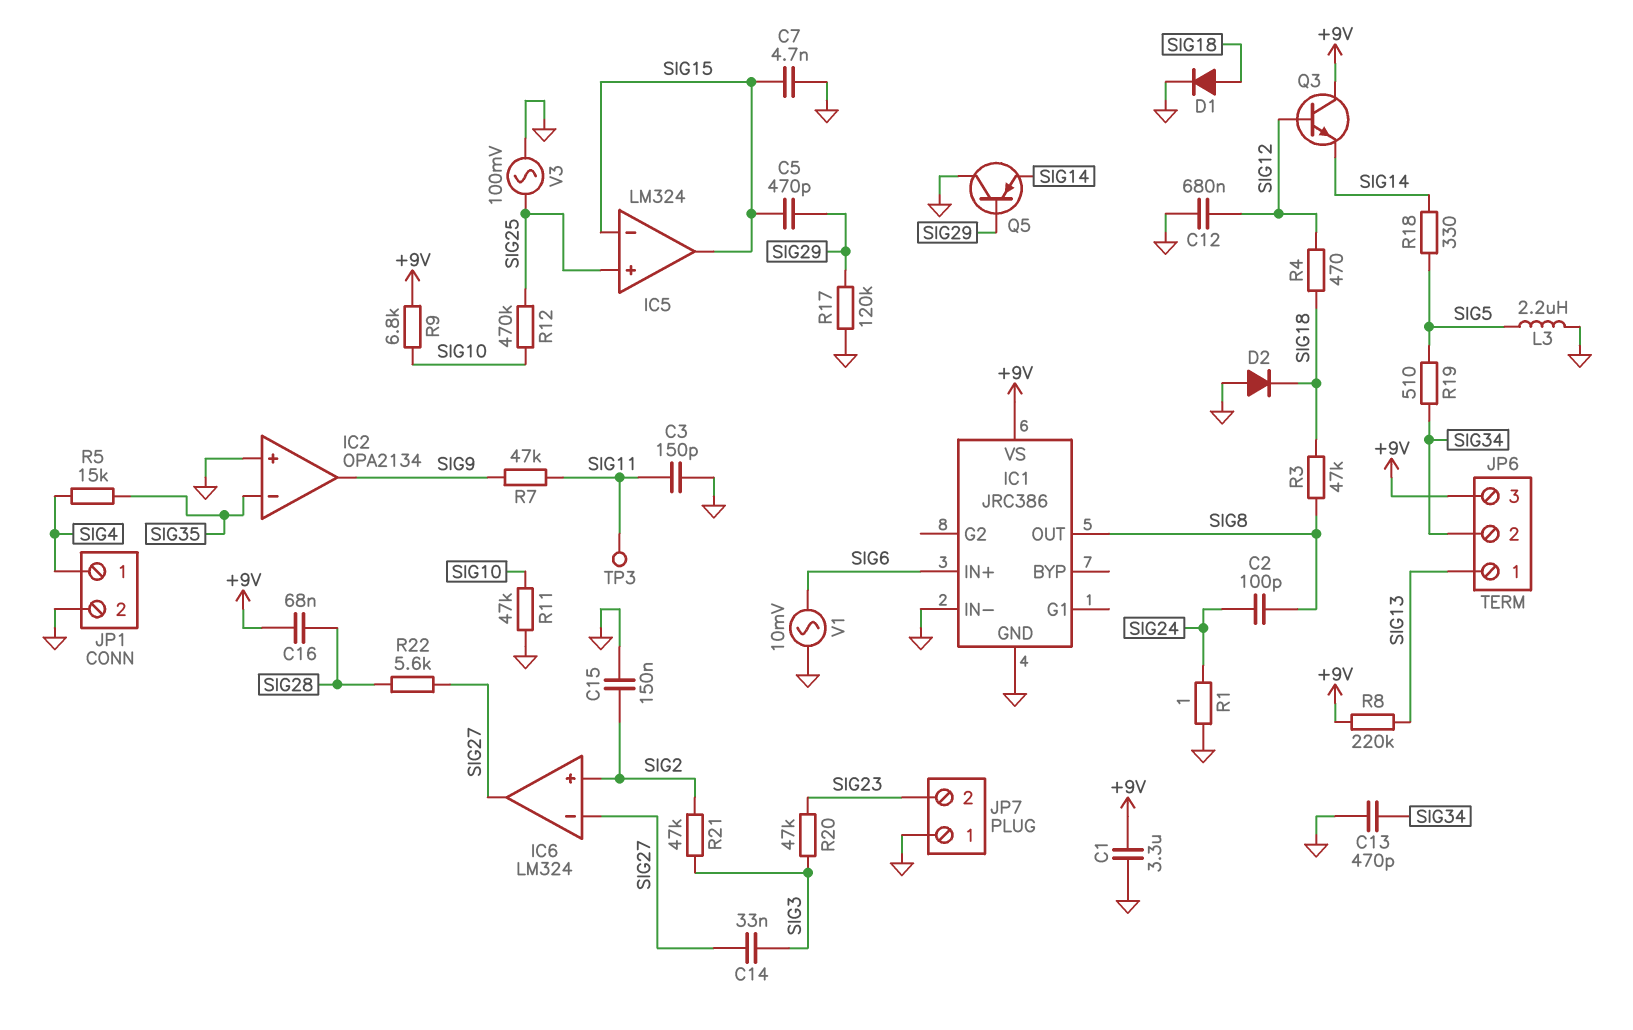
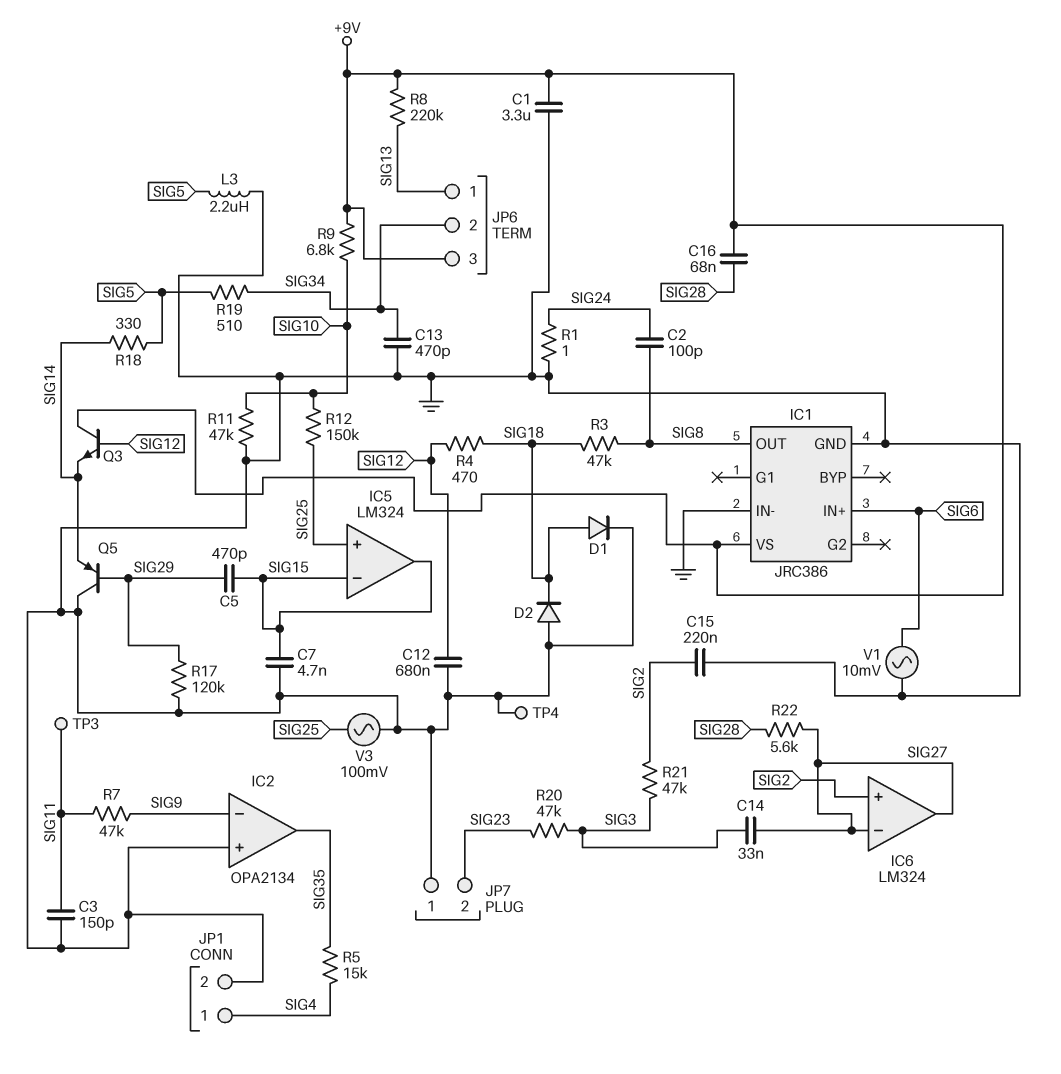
C15: 150nF (GND, SIG2) -> 220nF (GND, SIG2)
IC2 pin in-: SIG35 -> SIG9
IC2 pin out: SIG9 -> SIG35
R12: 470k (SIG10, SIG25) -> 150k (SIG10, SIG25)
TP4: none -> test point (GND)

